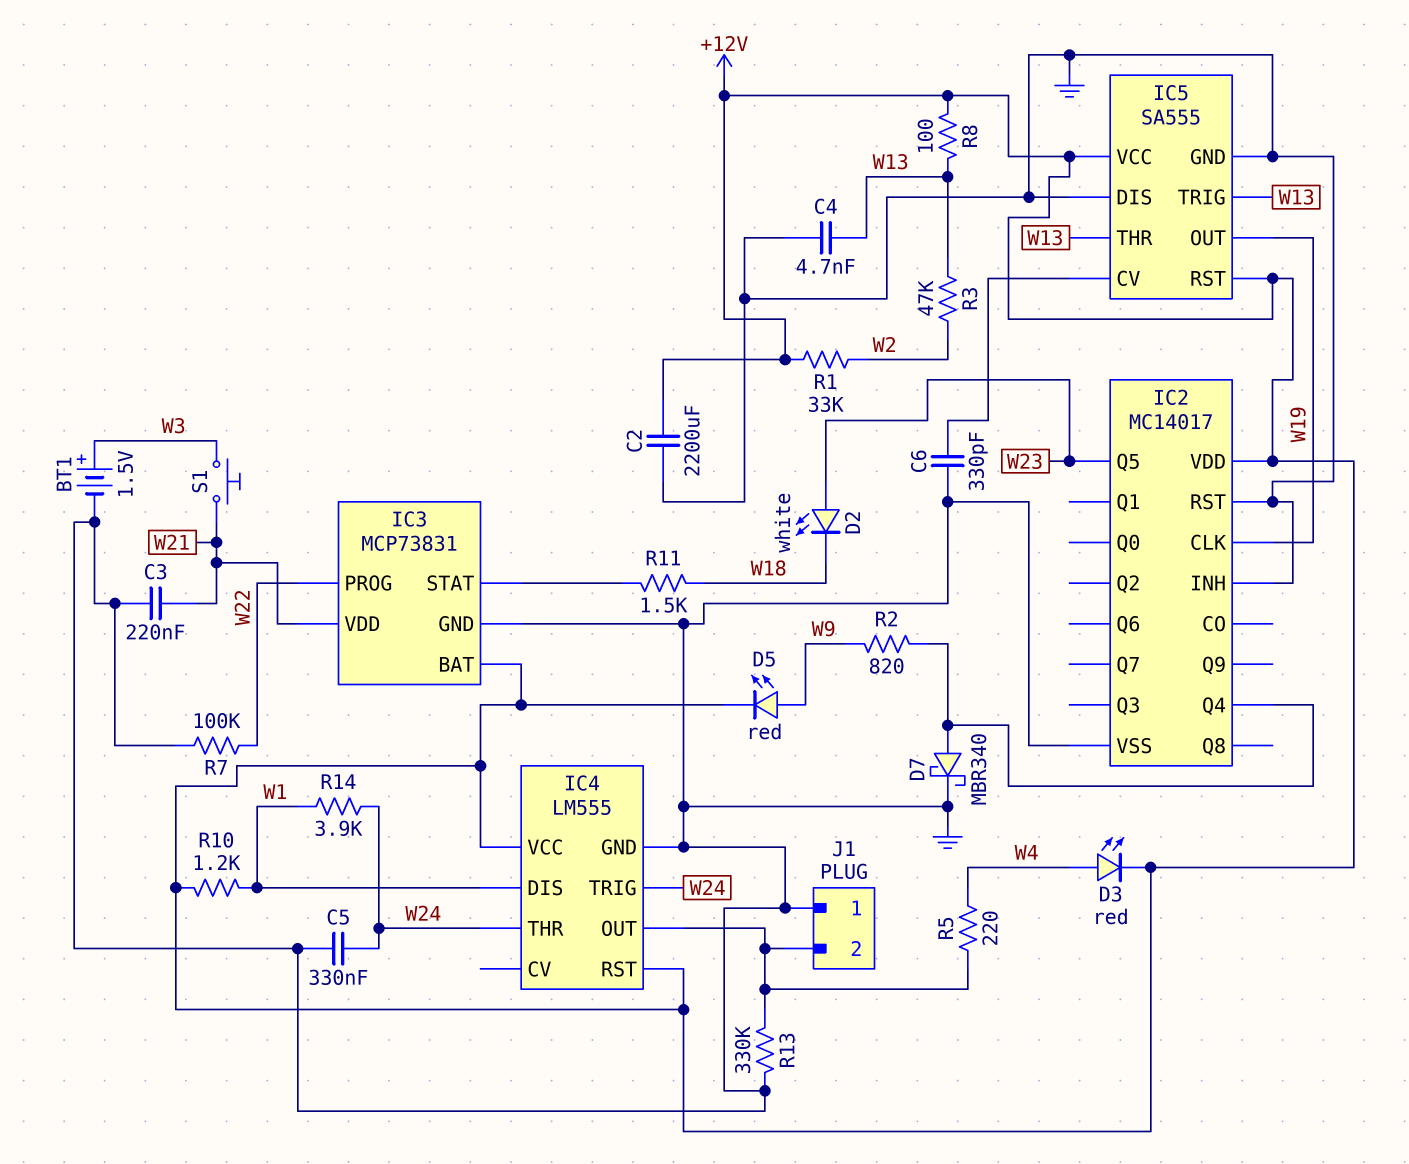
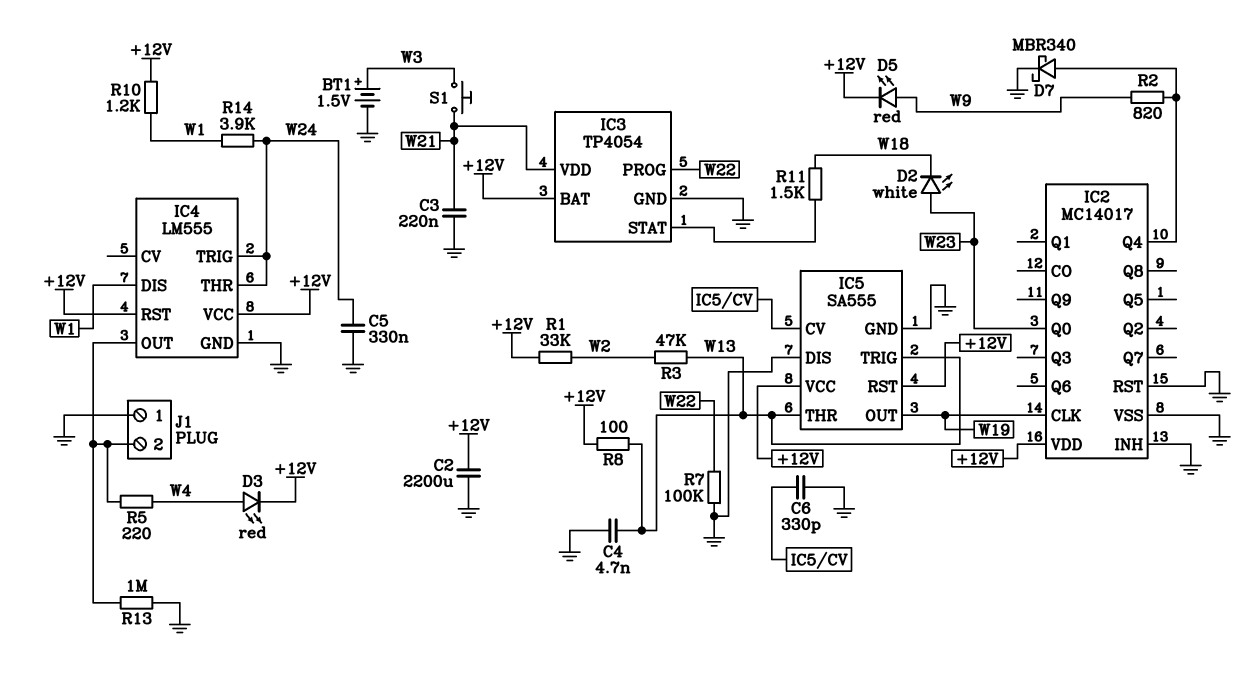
IC2 pin Q0: none -> W23
IC2 pin Q5: W23 -> none
IC3: MCP73831 -> TP4054
R13: 330k (GND, IC4/OUT) -> 1M (GND, IC4/OUT)

